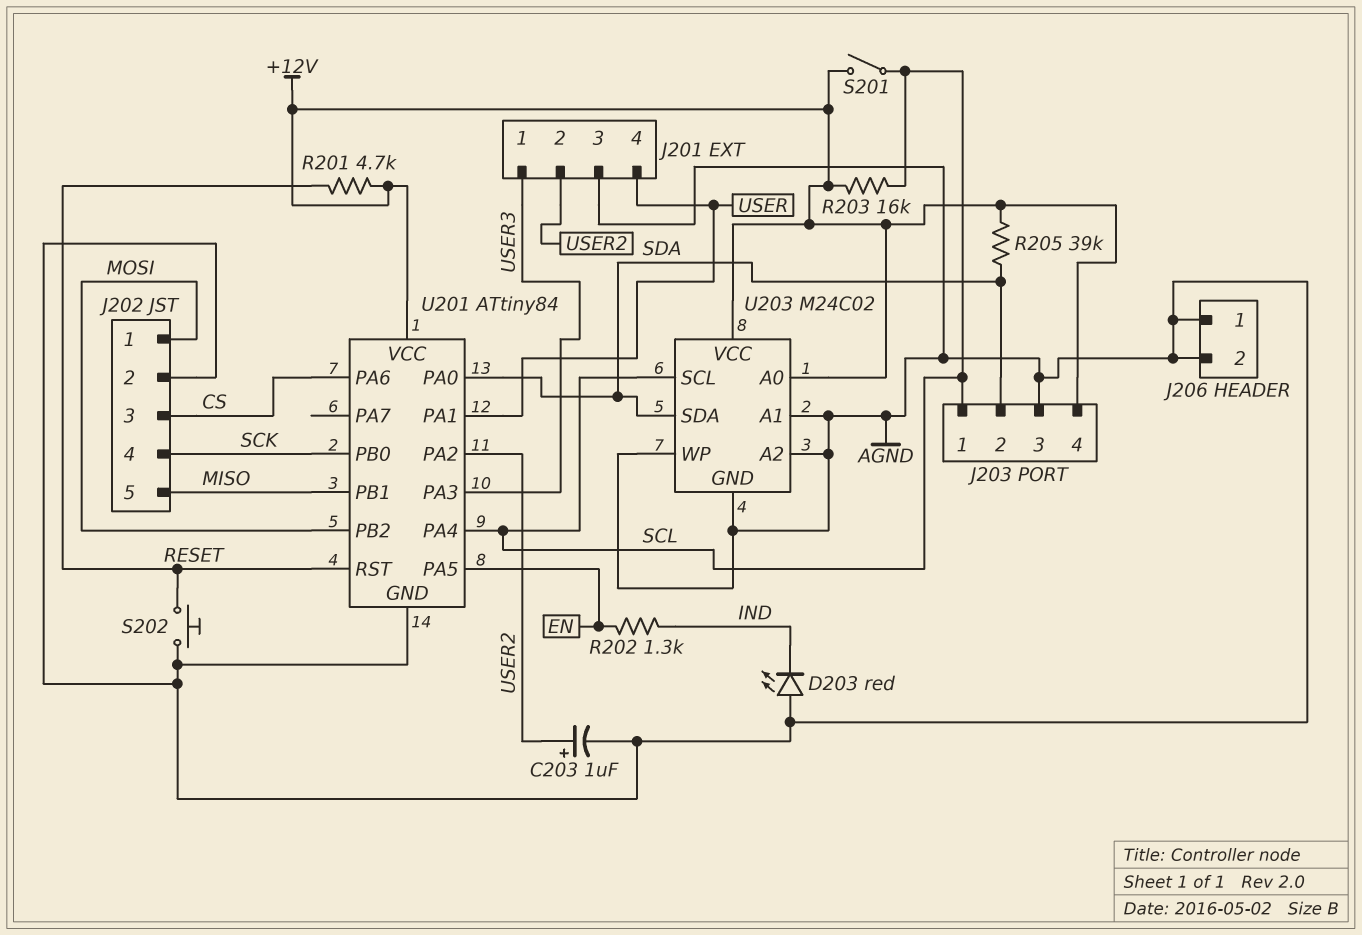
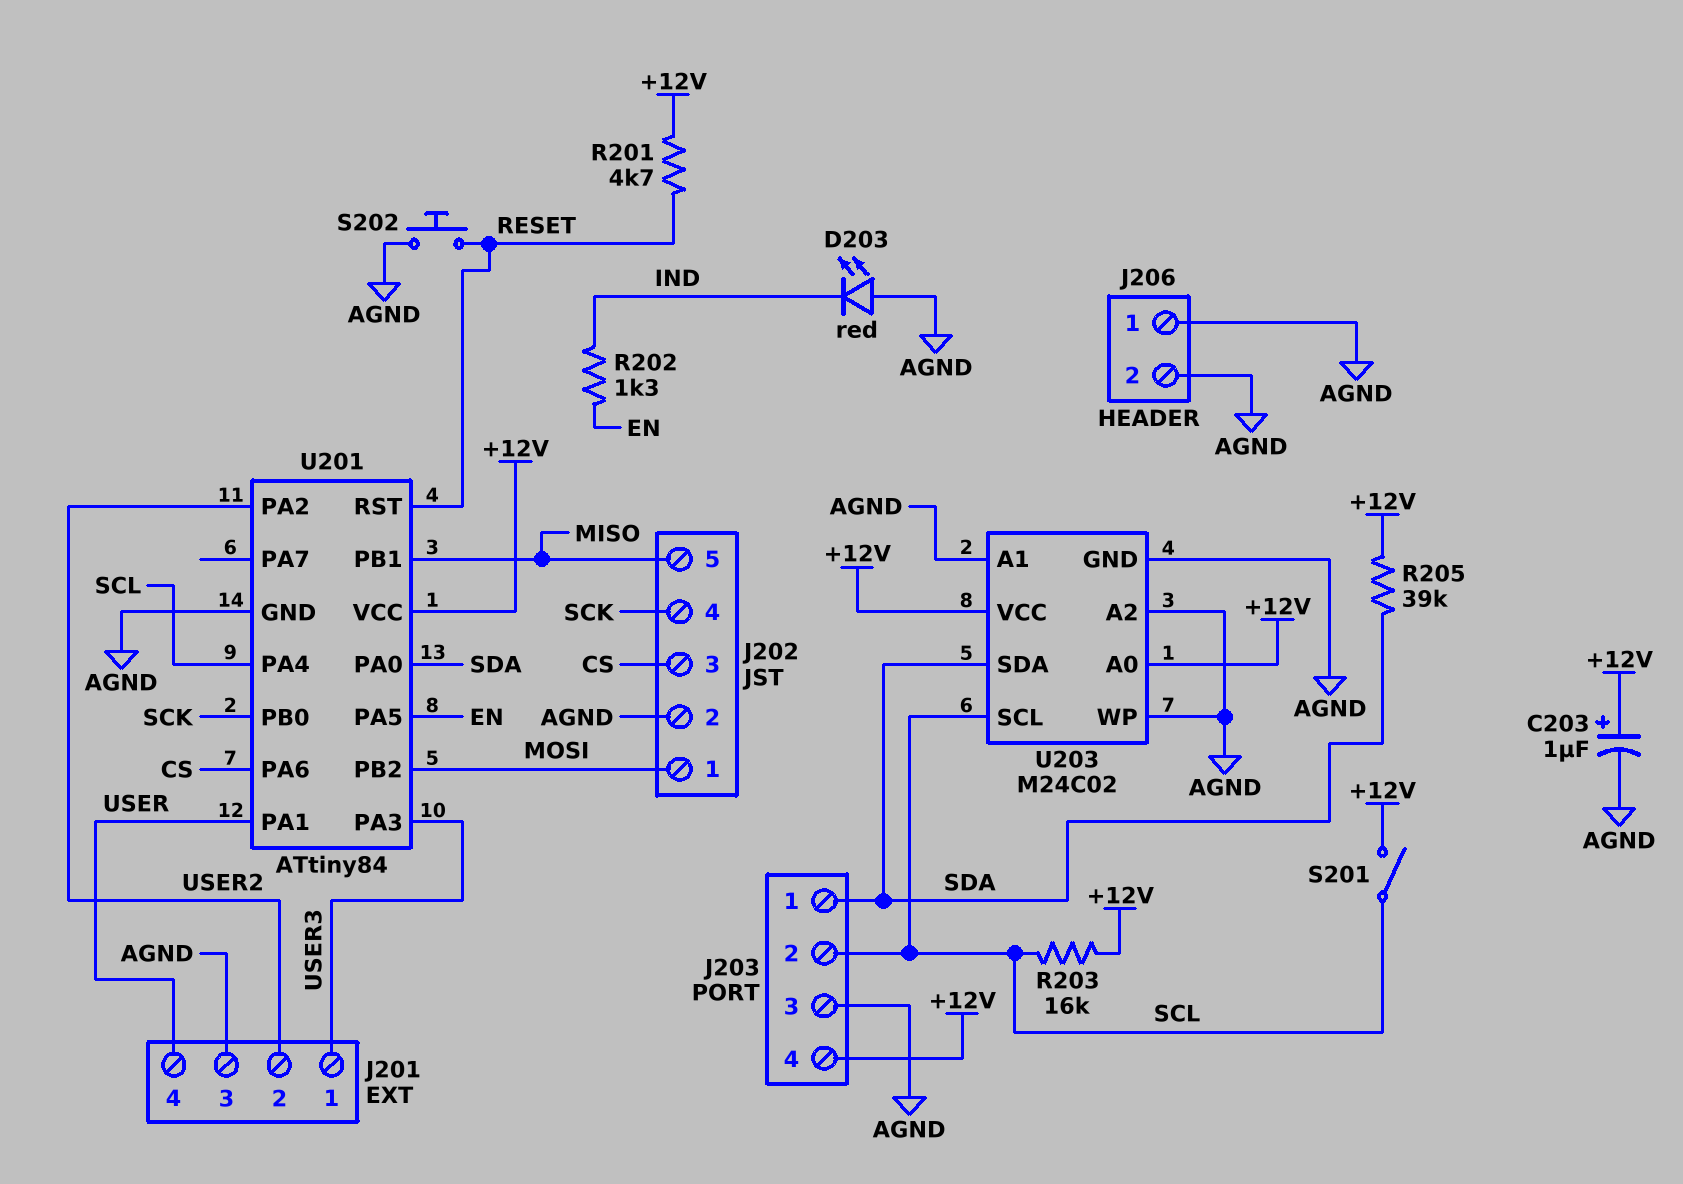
C203: 1uF (plus USER2, minus AGND) -> 1uF (plus +12V, minus AGND)
J203 pin 1: SCL -> SDA
J203 pin 2: SDA -> SCL

